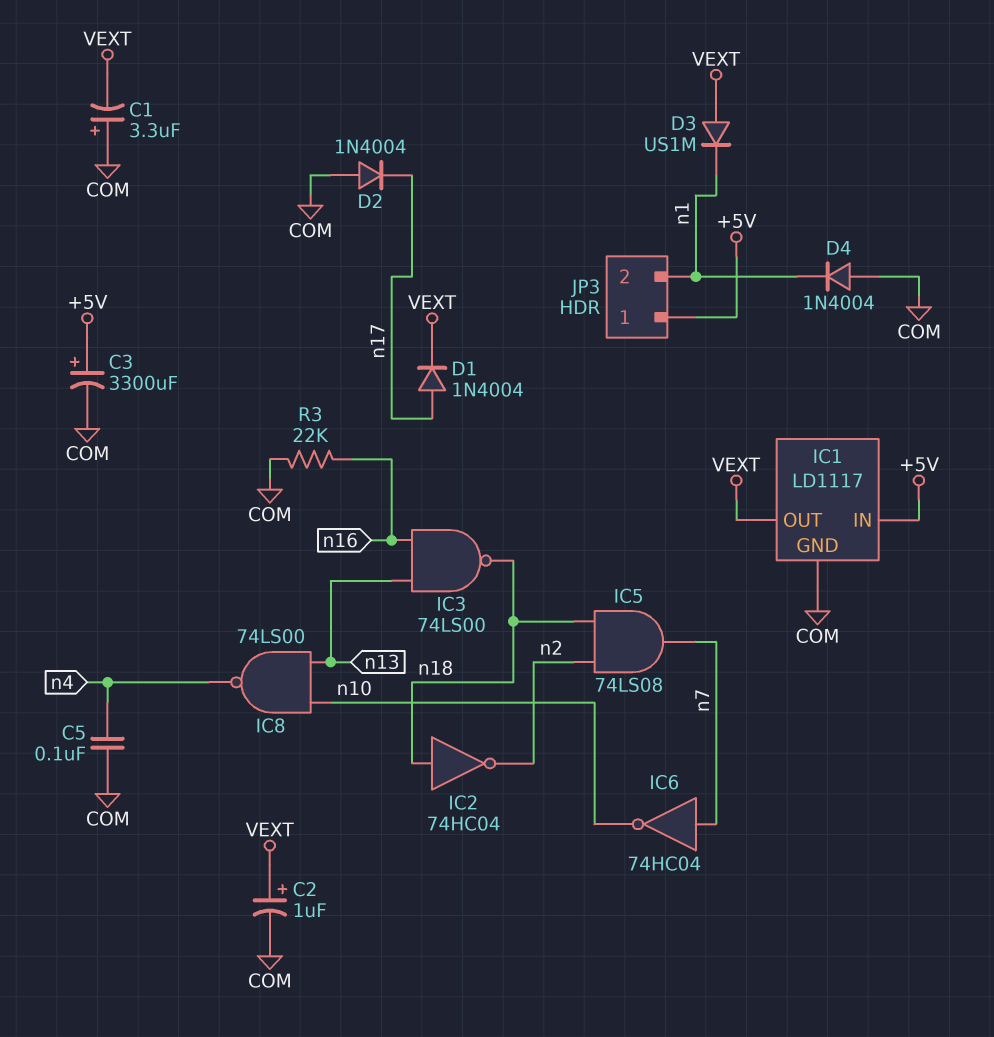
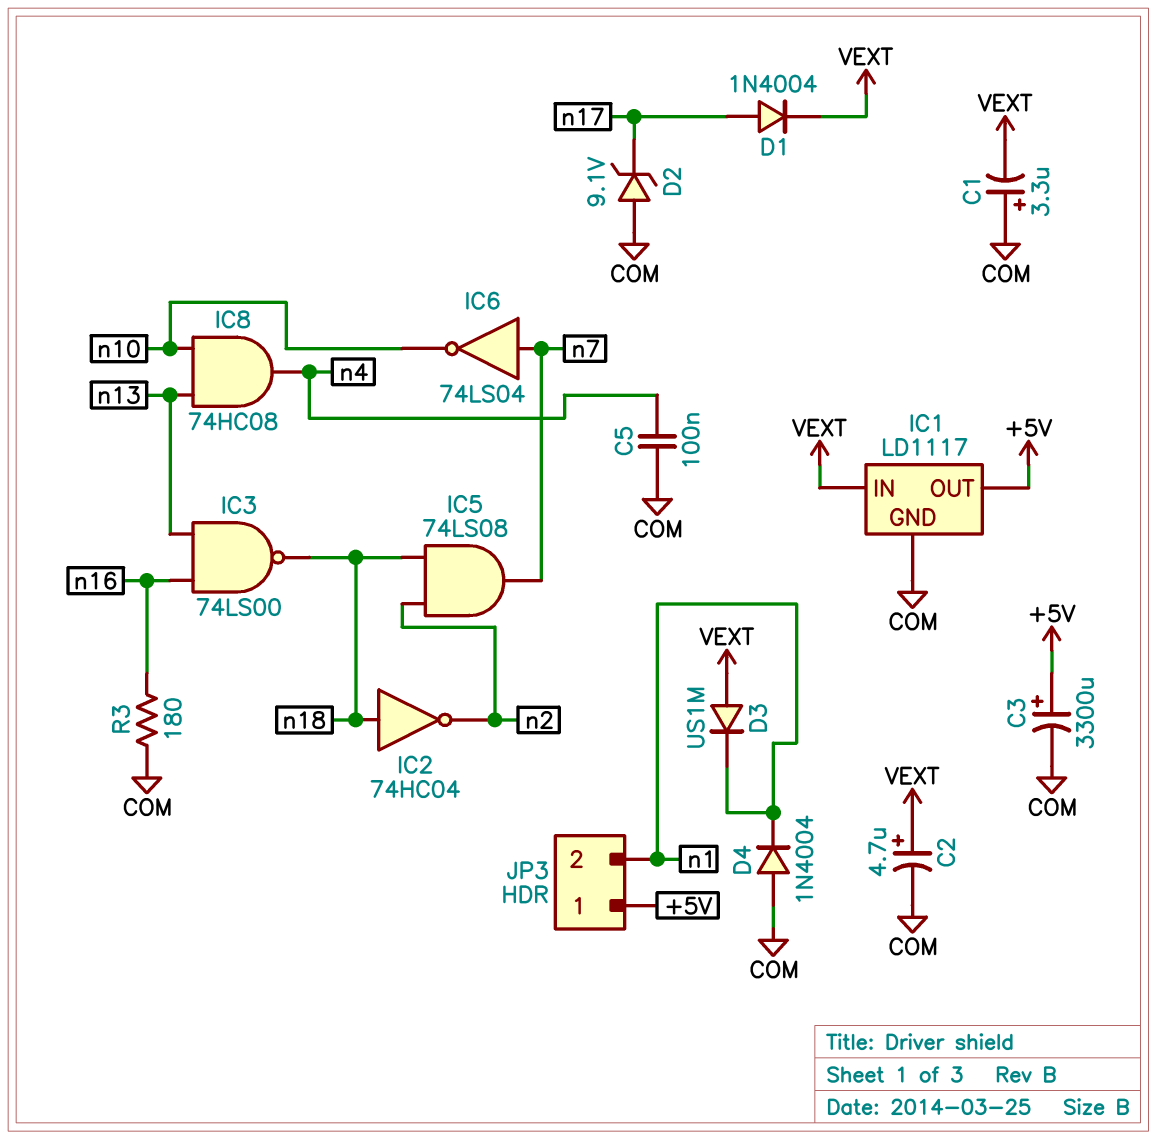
C2: 1uF (plus VEXT, minus COM) -> 4.7uF (plus VEXT, minus COM)
D2: diode 1N4004 (A COM, K n17) -> zener 9.1V (A COM, K n17)
IC1 pin IN: +5V -> VEXT
IC1 pin OUT: VEXT -> +5V
IC6: NOT 74HC04 (in n7, out n10) -> NOT 74LS04 (in n7, out n10)
IC8: NAND 74LS00 (in n10, in n13, out n4) -> AND 74HC08 (in n10, in n13, out n4)
R3: 22k (COM, n16) -> 180 (COM, n16)

